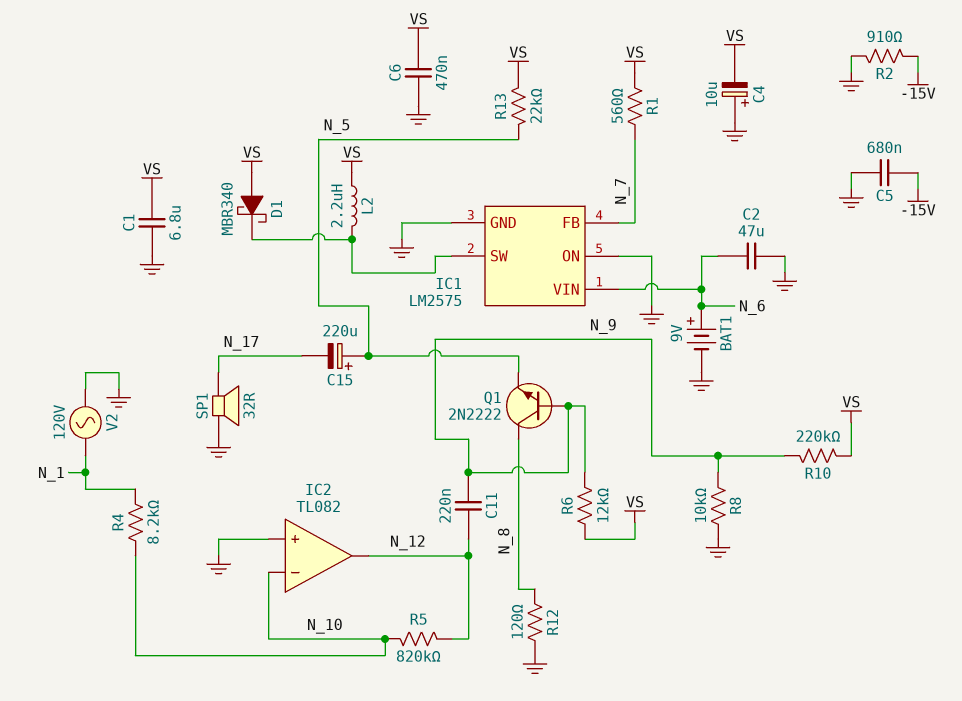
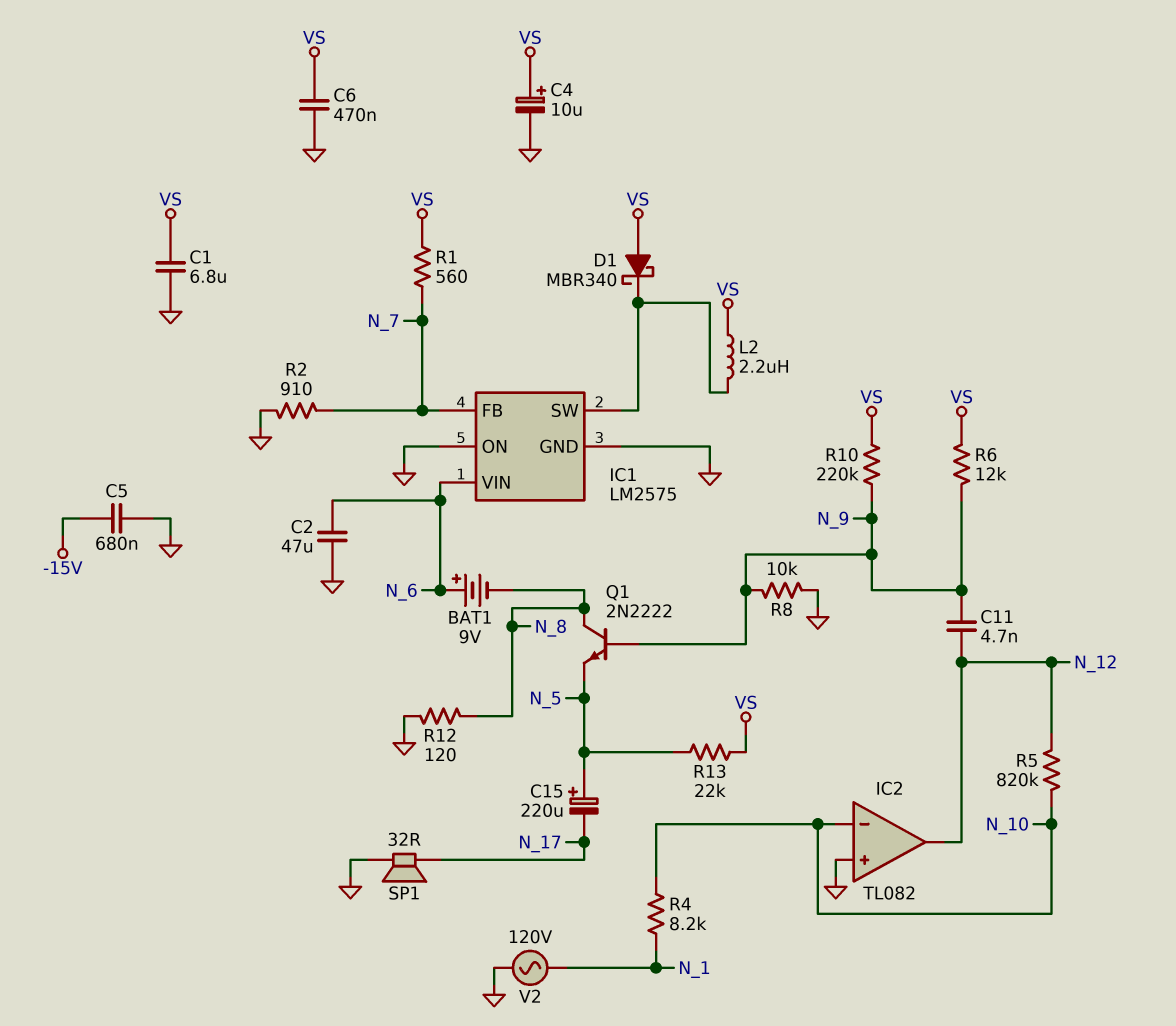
BAT1: 9V (plus N_6, minus GND) -> 9V (plus N_6, minus N_8)
C4: 10uF (plus GND, minus VS) -> 10uF (plus VS, minus GND)
C11: 220nF (N_9, N_12) -> 4.7nF (N_9, N_12)
R2: 910 (-15V, GND) -> 910 (GND, N_7)

